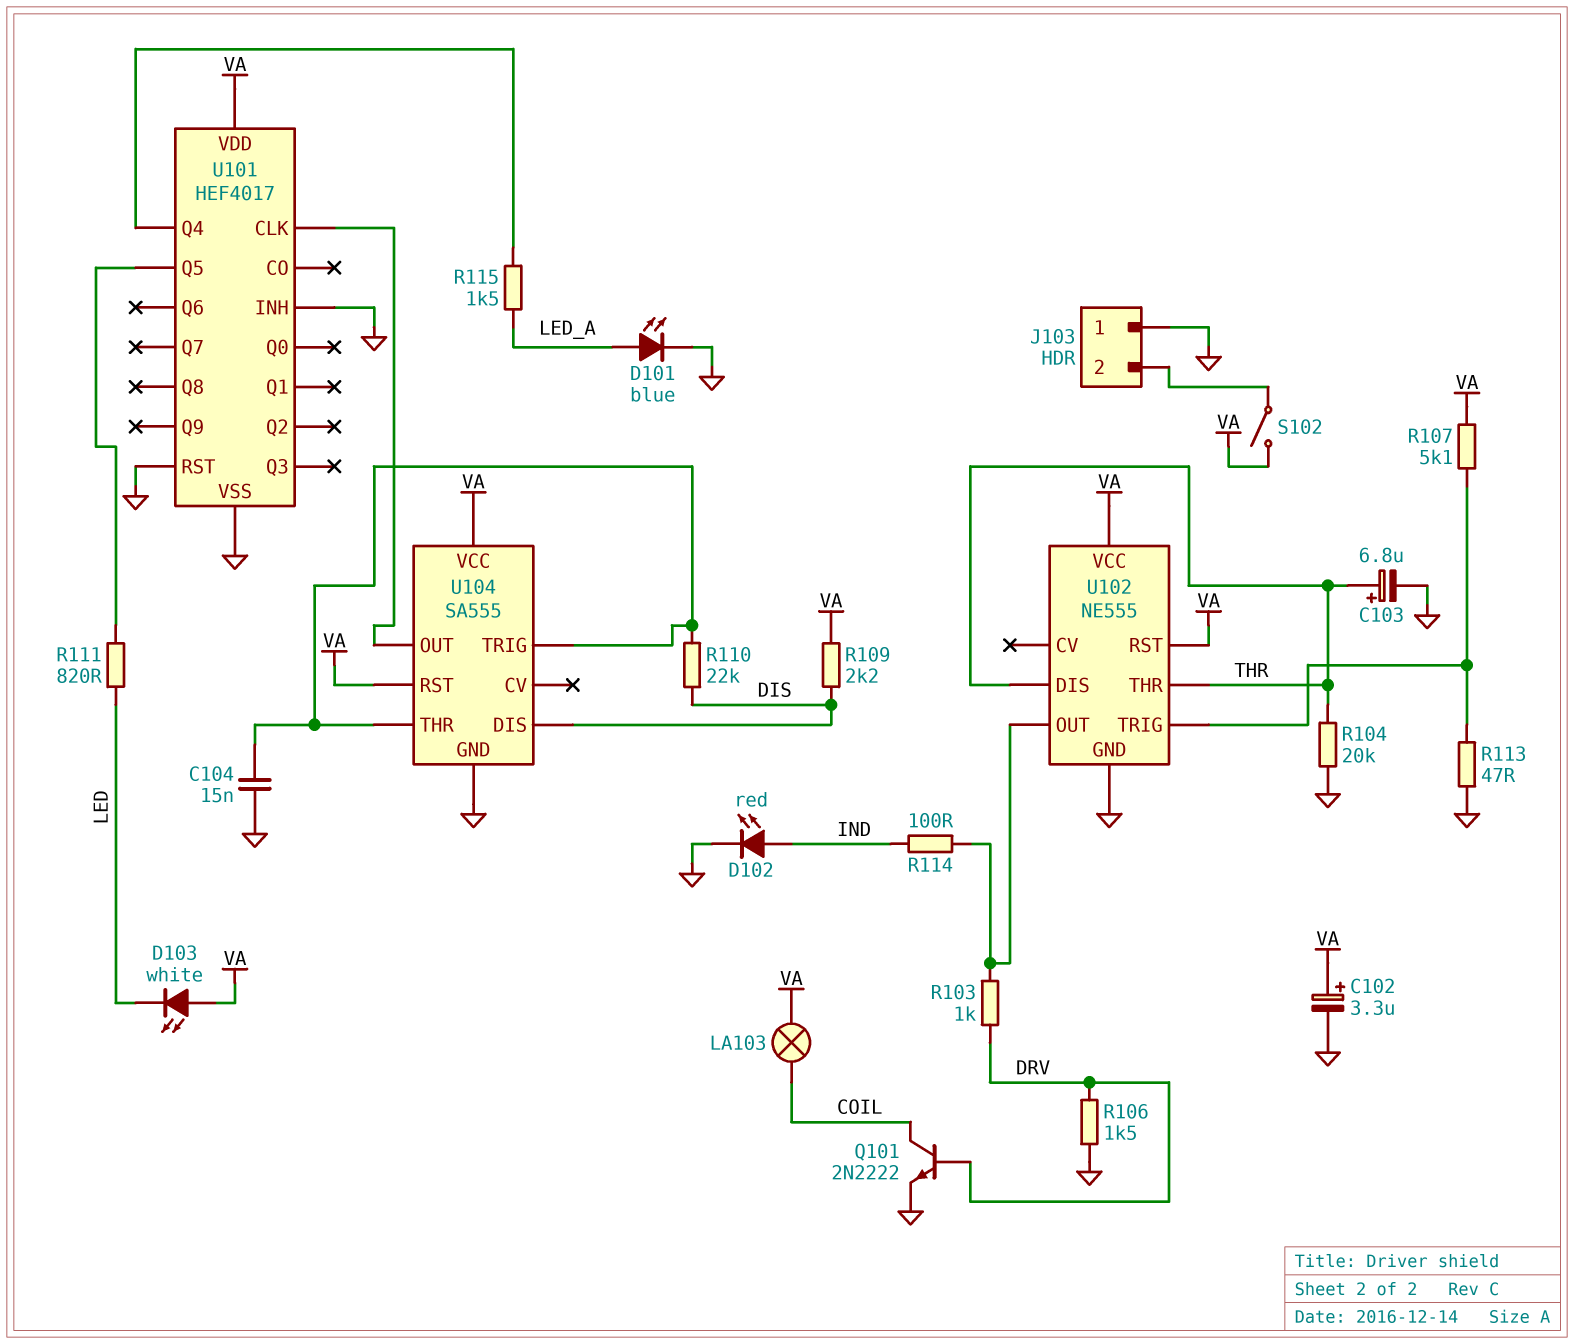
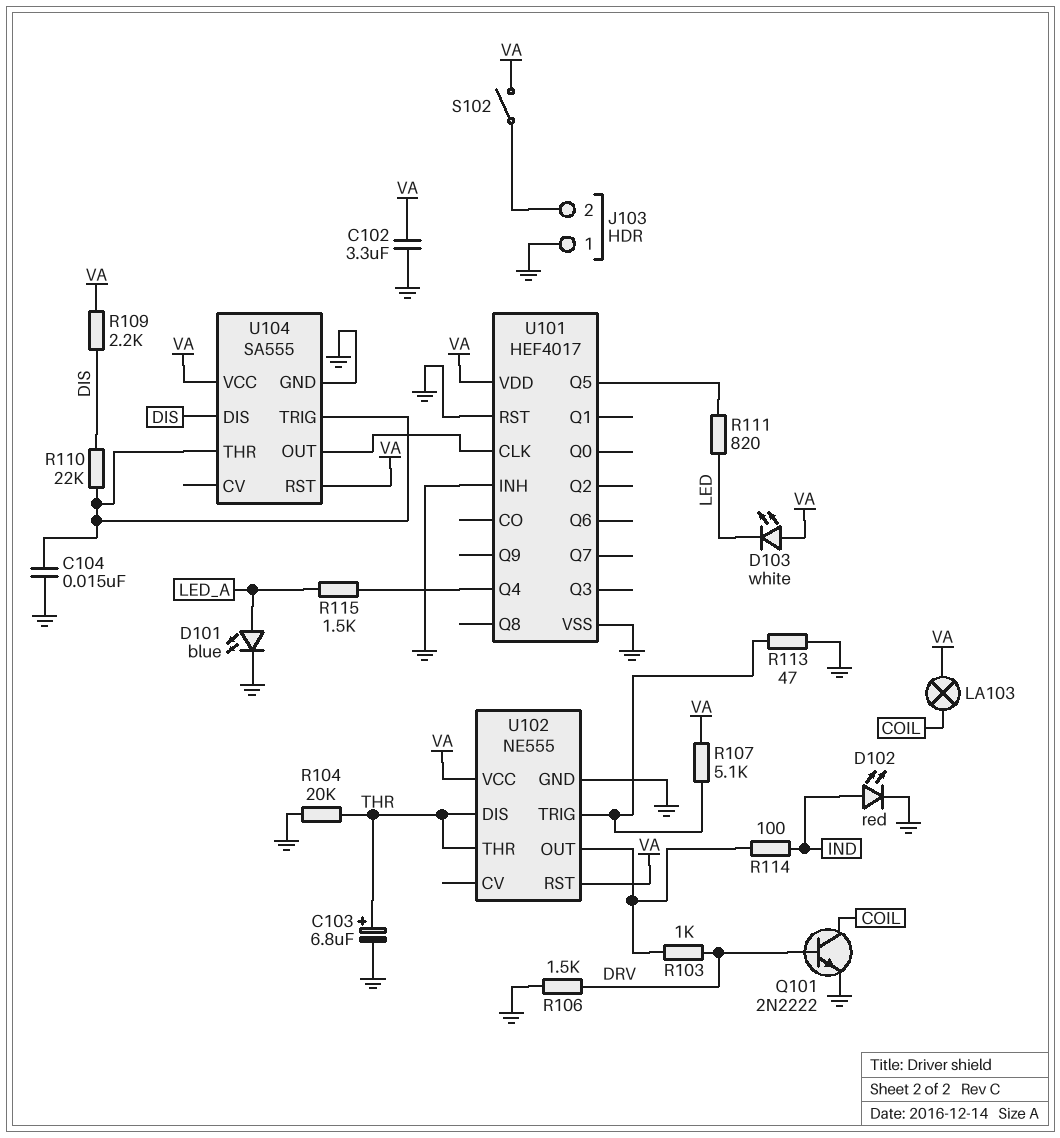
C102: 3.3uF (plus VA, minus GND) -> 3.3uF (GND, VA)

